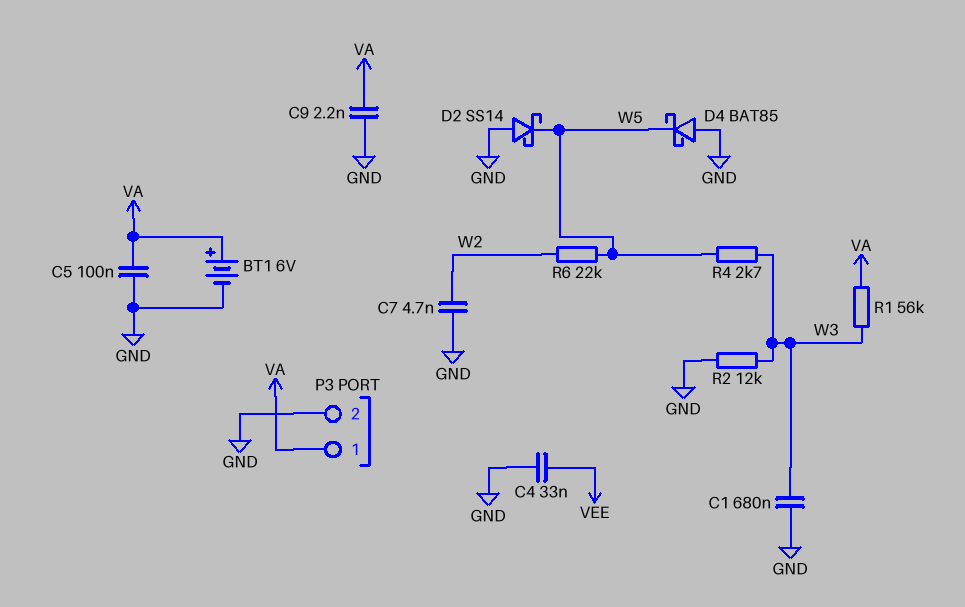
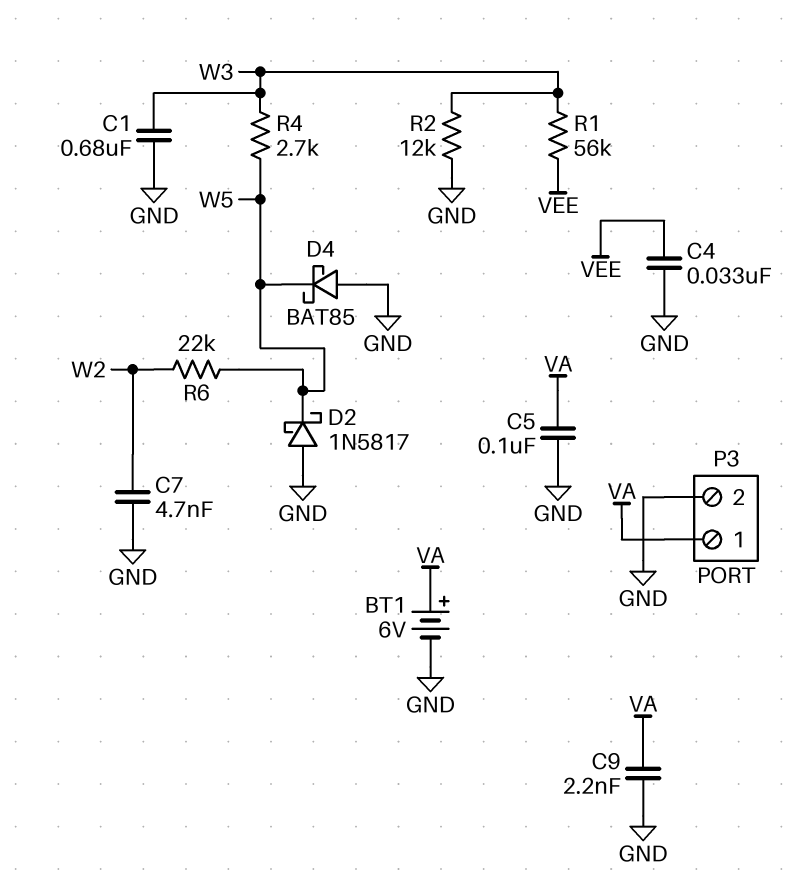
D2: schottky SS14 (A GND, K W5) -> schottky 1N5817 (A GND, K W5)
R1: 56k (VA, W3) -> 56k (VEE, W3)

